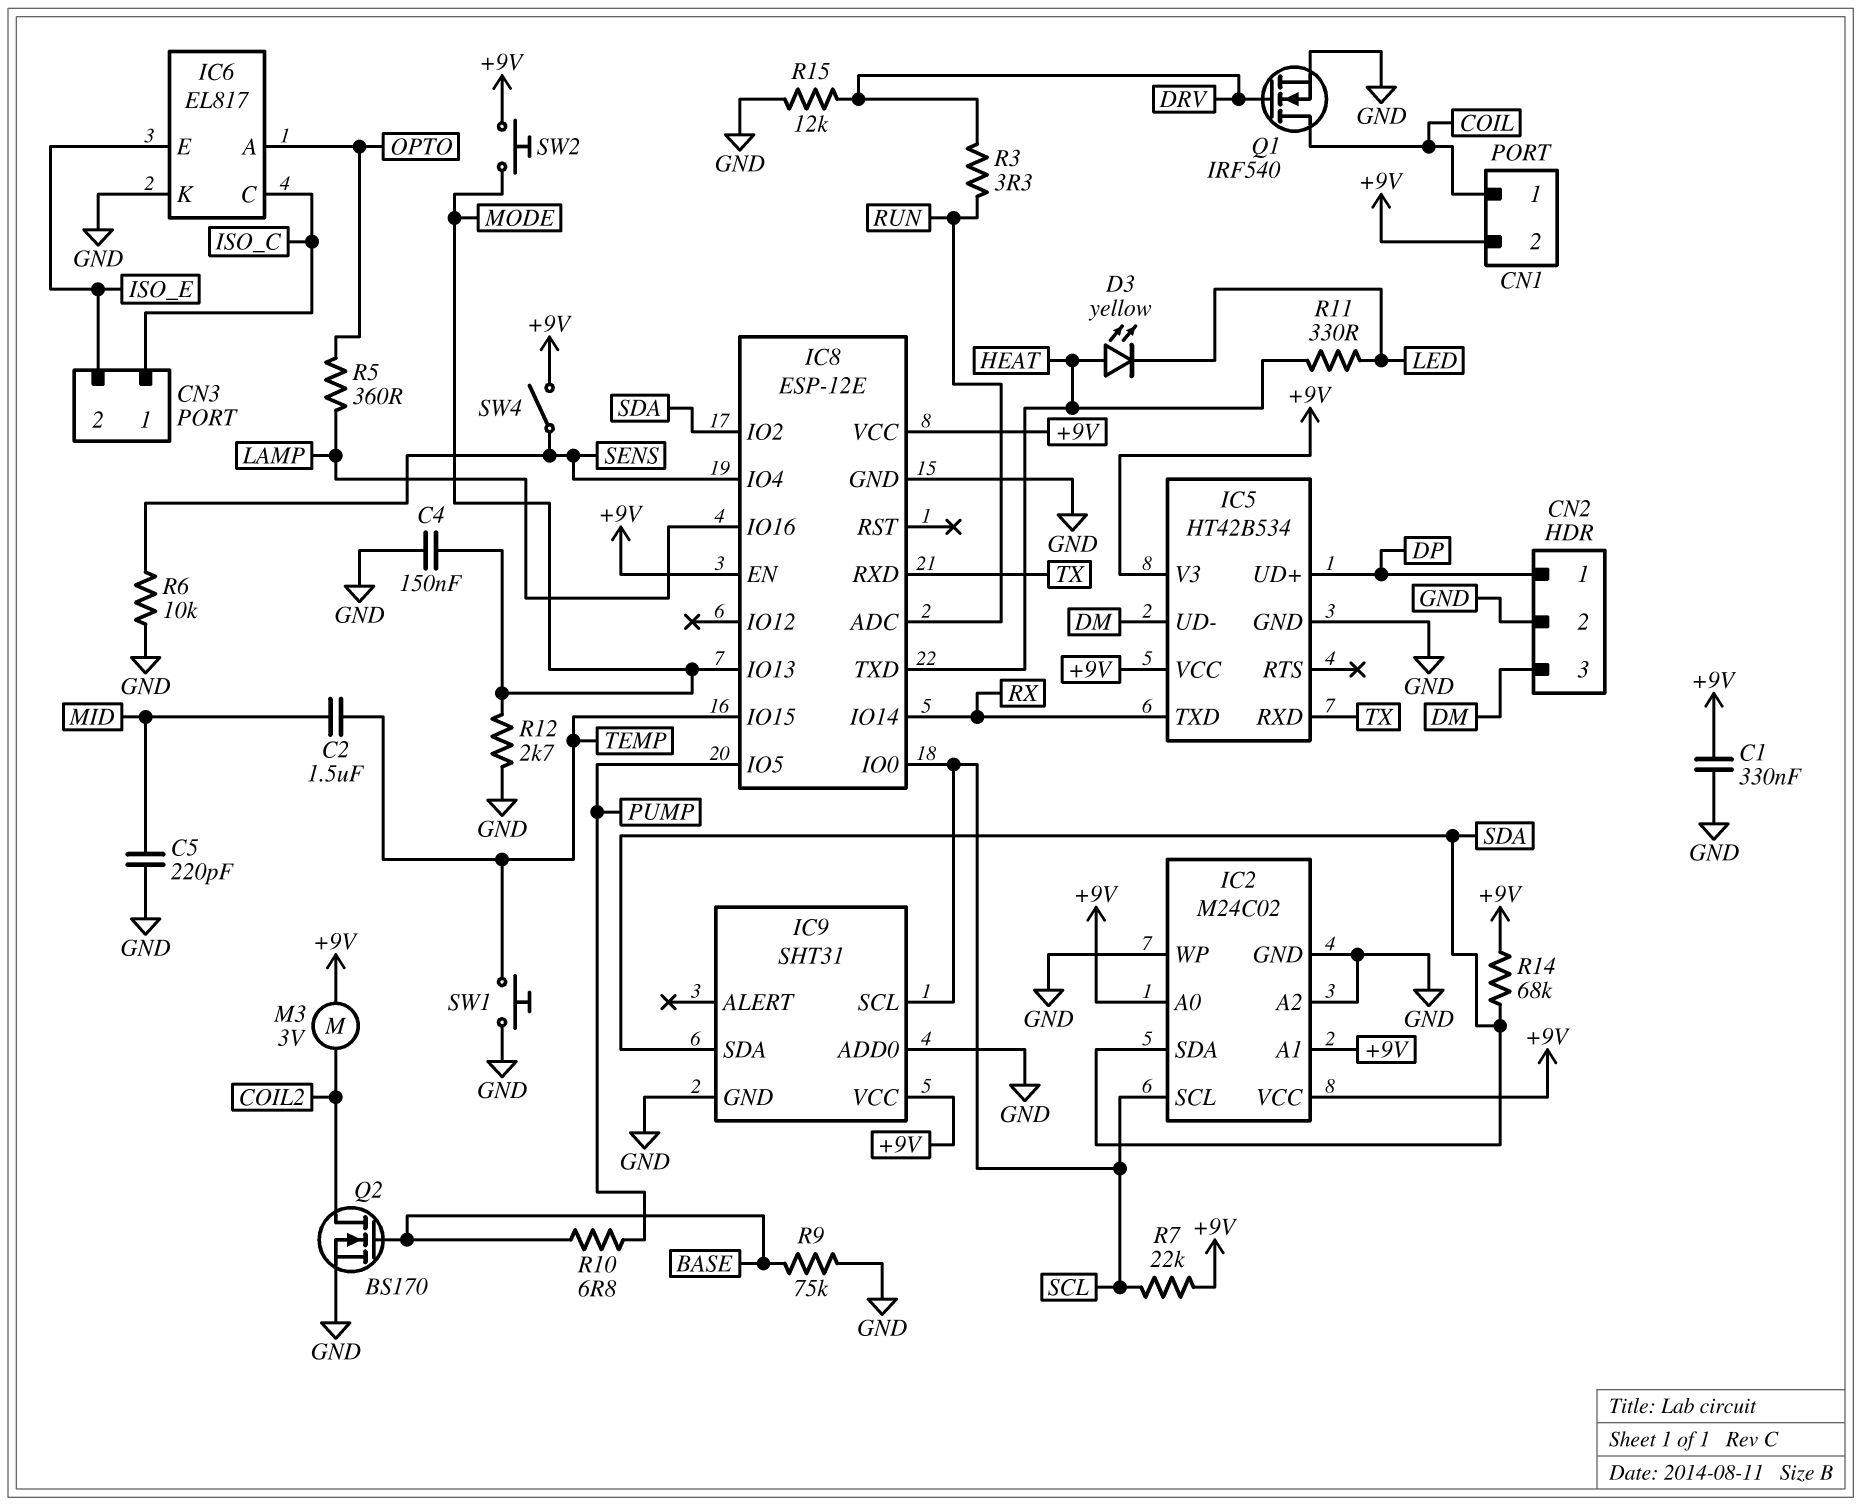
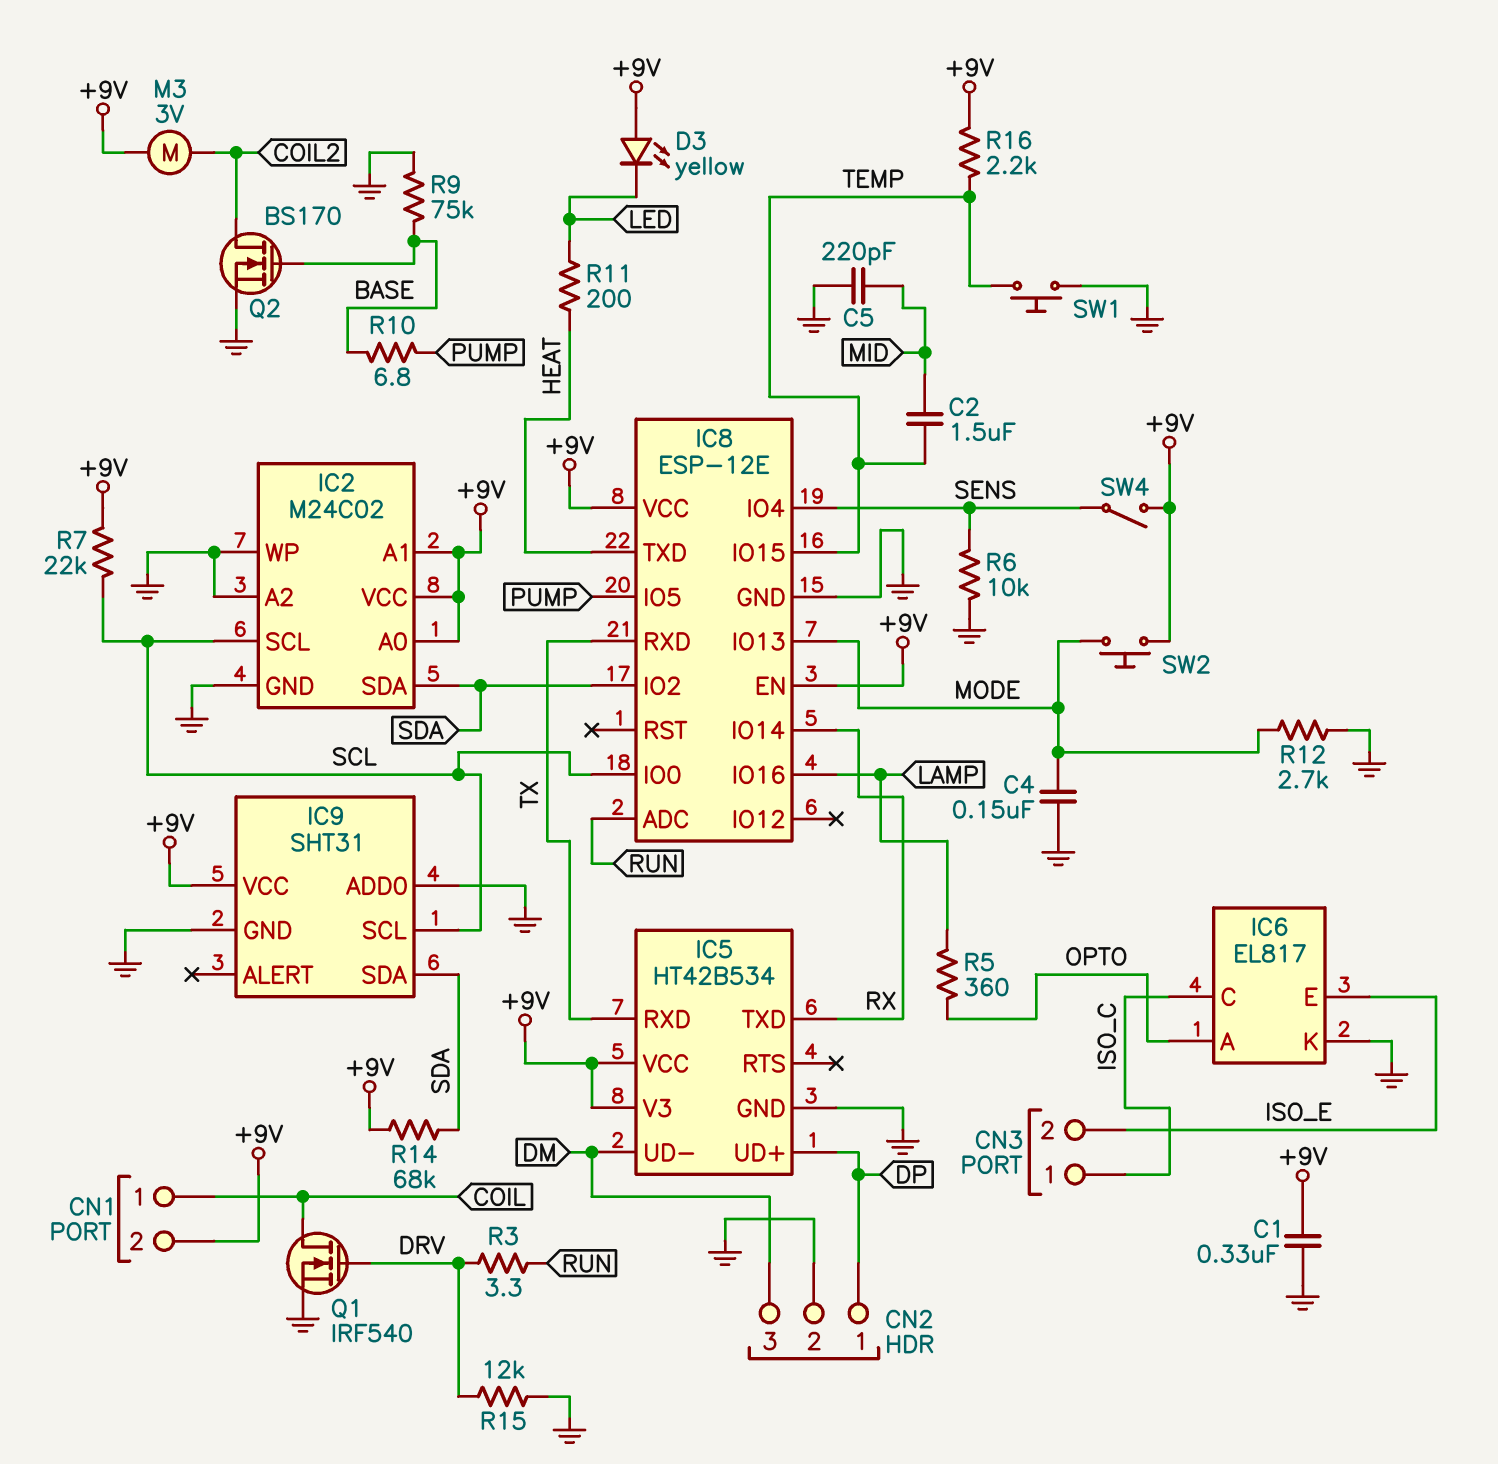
D3: LED yellow (A HEAT, K LED) -> LED yellow (A +9V, K LED)
R11: 330 (HEAT, LED) -> 200 (HEAT, LED)
R16: none -> 2.2k (+9V, TEMP)

